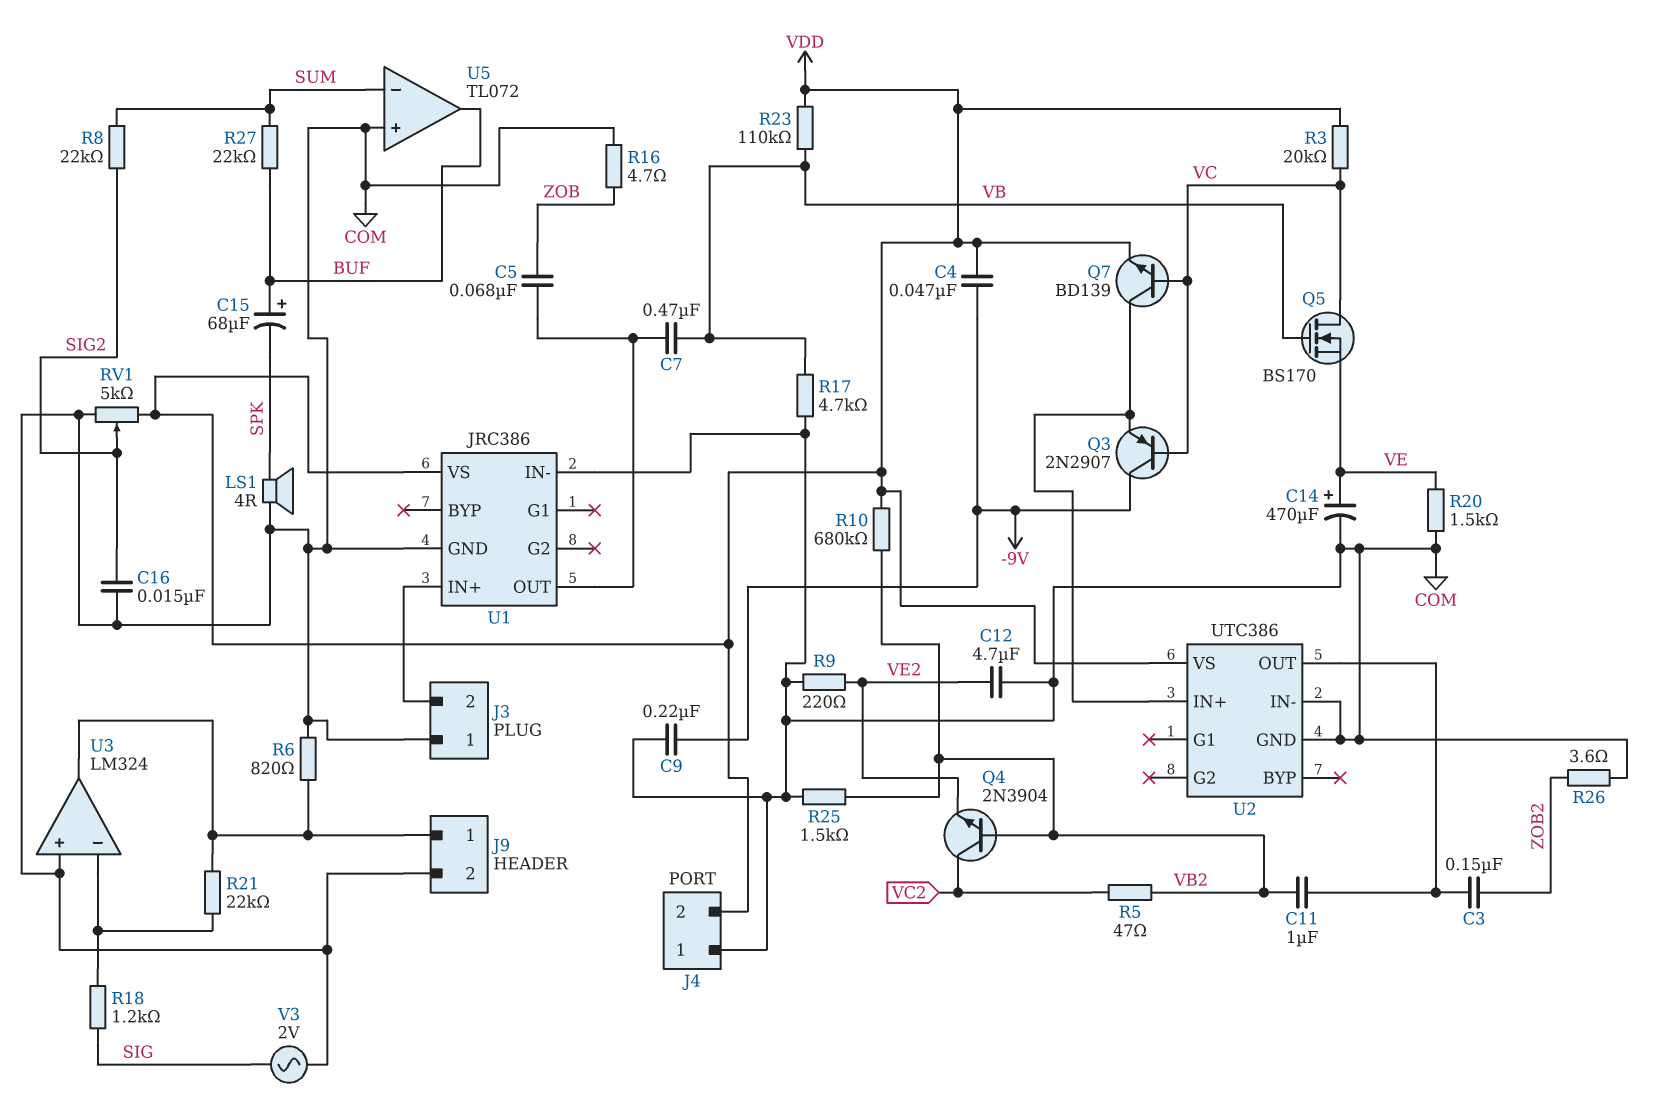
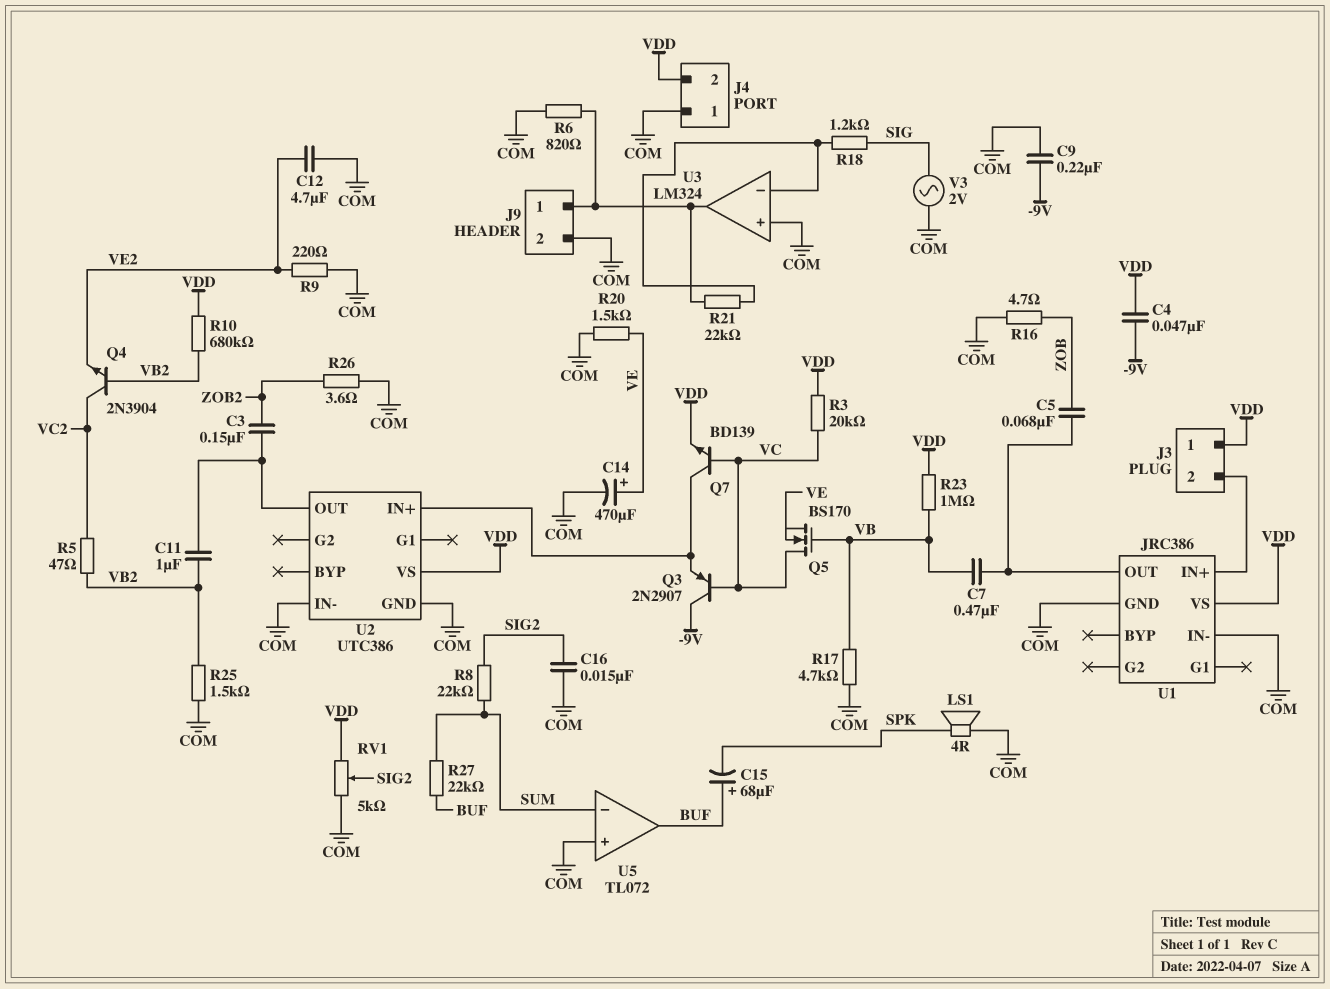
J3 pin 1: COM -> VDD
R23: 110k (VB, VDD) -> 1M (VB, VDD)

